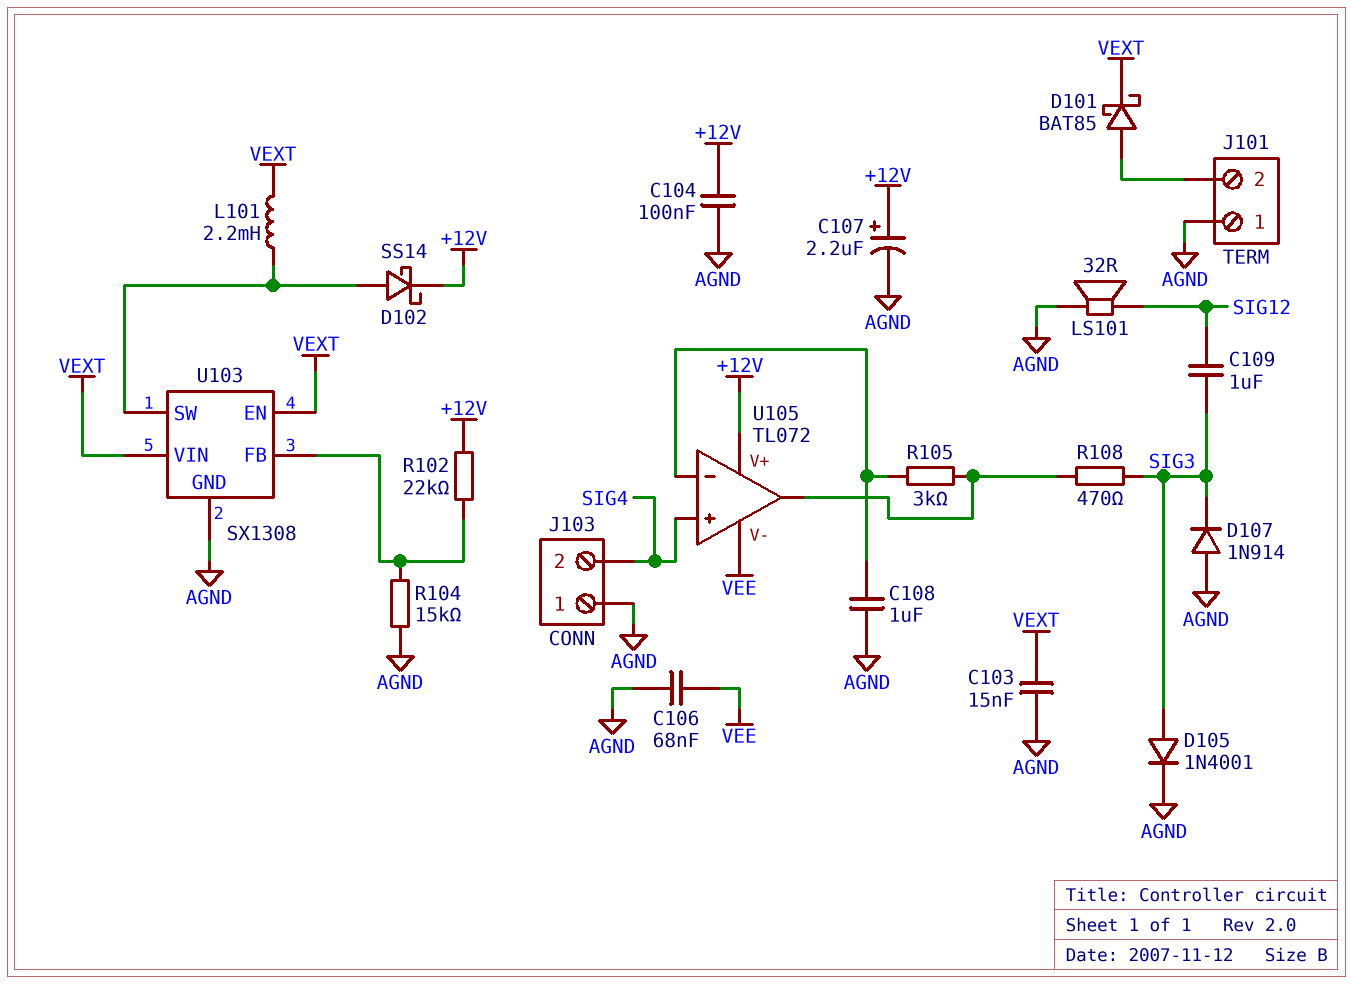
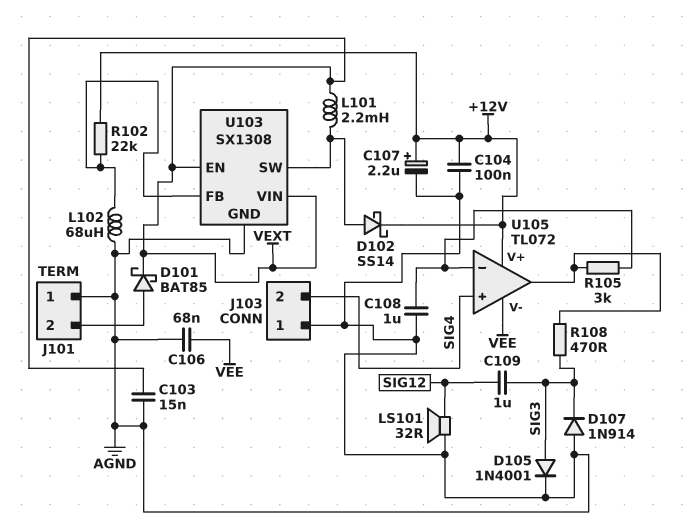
L102: none -> 68uH (AGND, U103/FB)
R104: 15k (AGND, U103/FB) -> none

